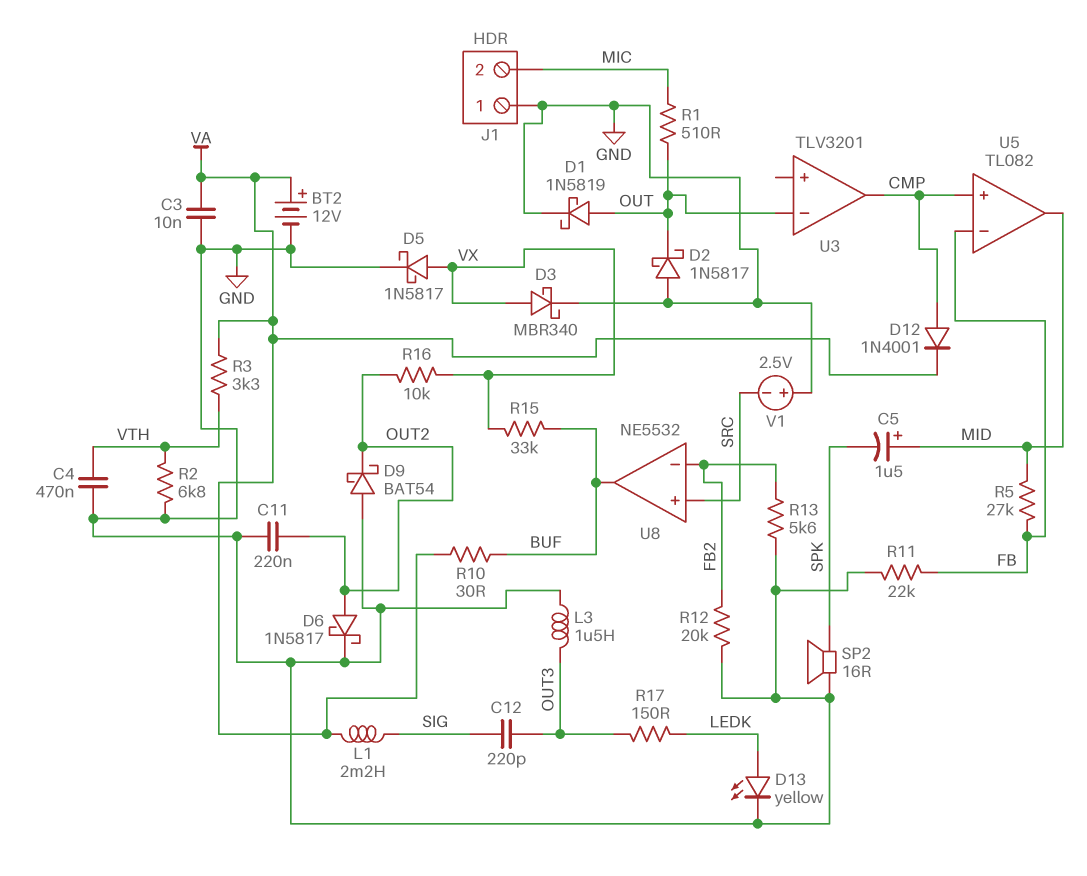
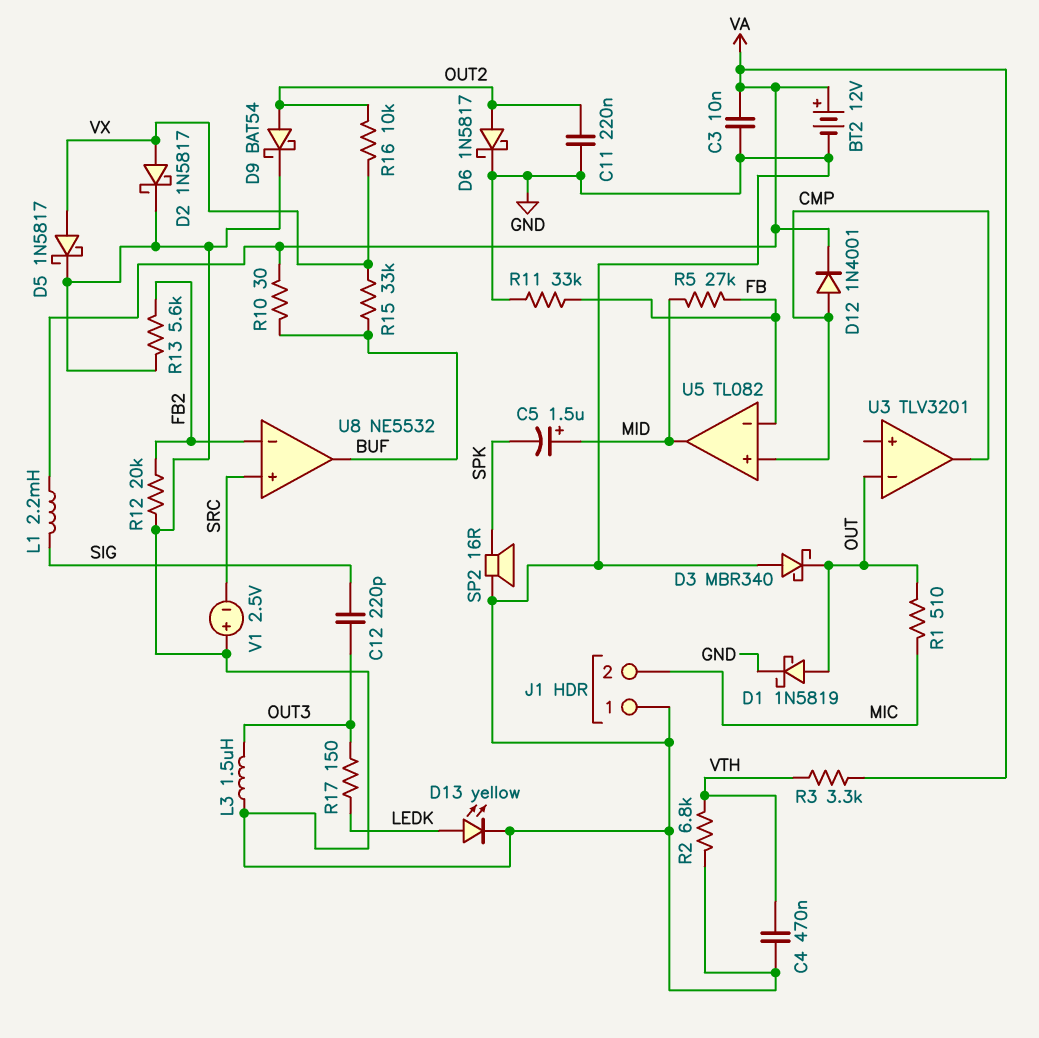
D2: schottky 1N5817 (A GND, K OUT) -> schottky 1N5817 (A VX, K GND)
D3: schottky MBR340 (A VX, K GND) -> schottky MBR340 (A GND, K OUT)
D9: schottky BAT54 (A GND, K OUT2) -> schottky BAT54 (A OUT2, K GND)
R11: 22k (FB, GND) -> 33k (FB, GND)

